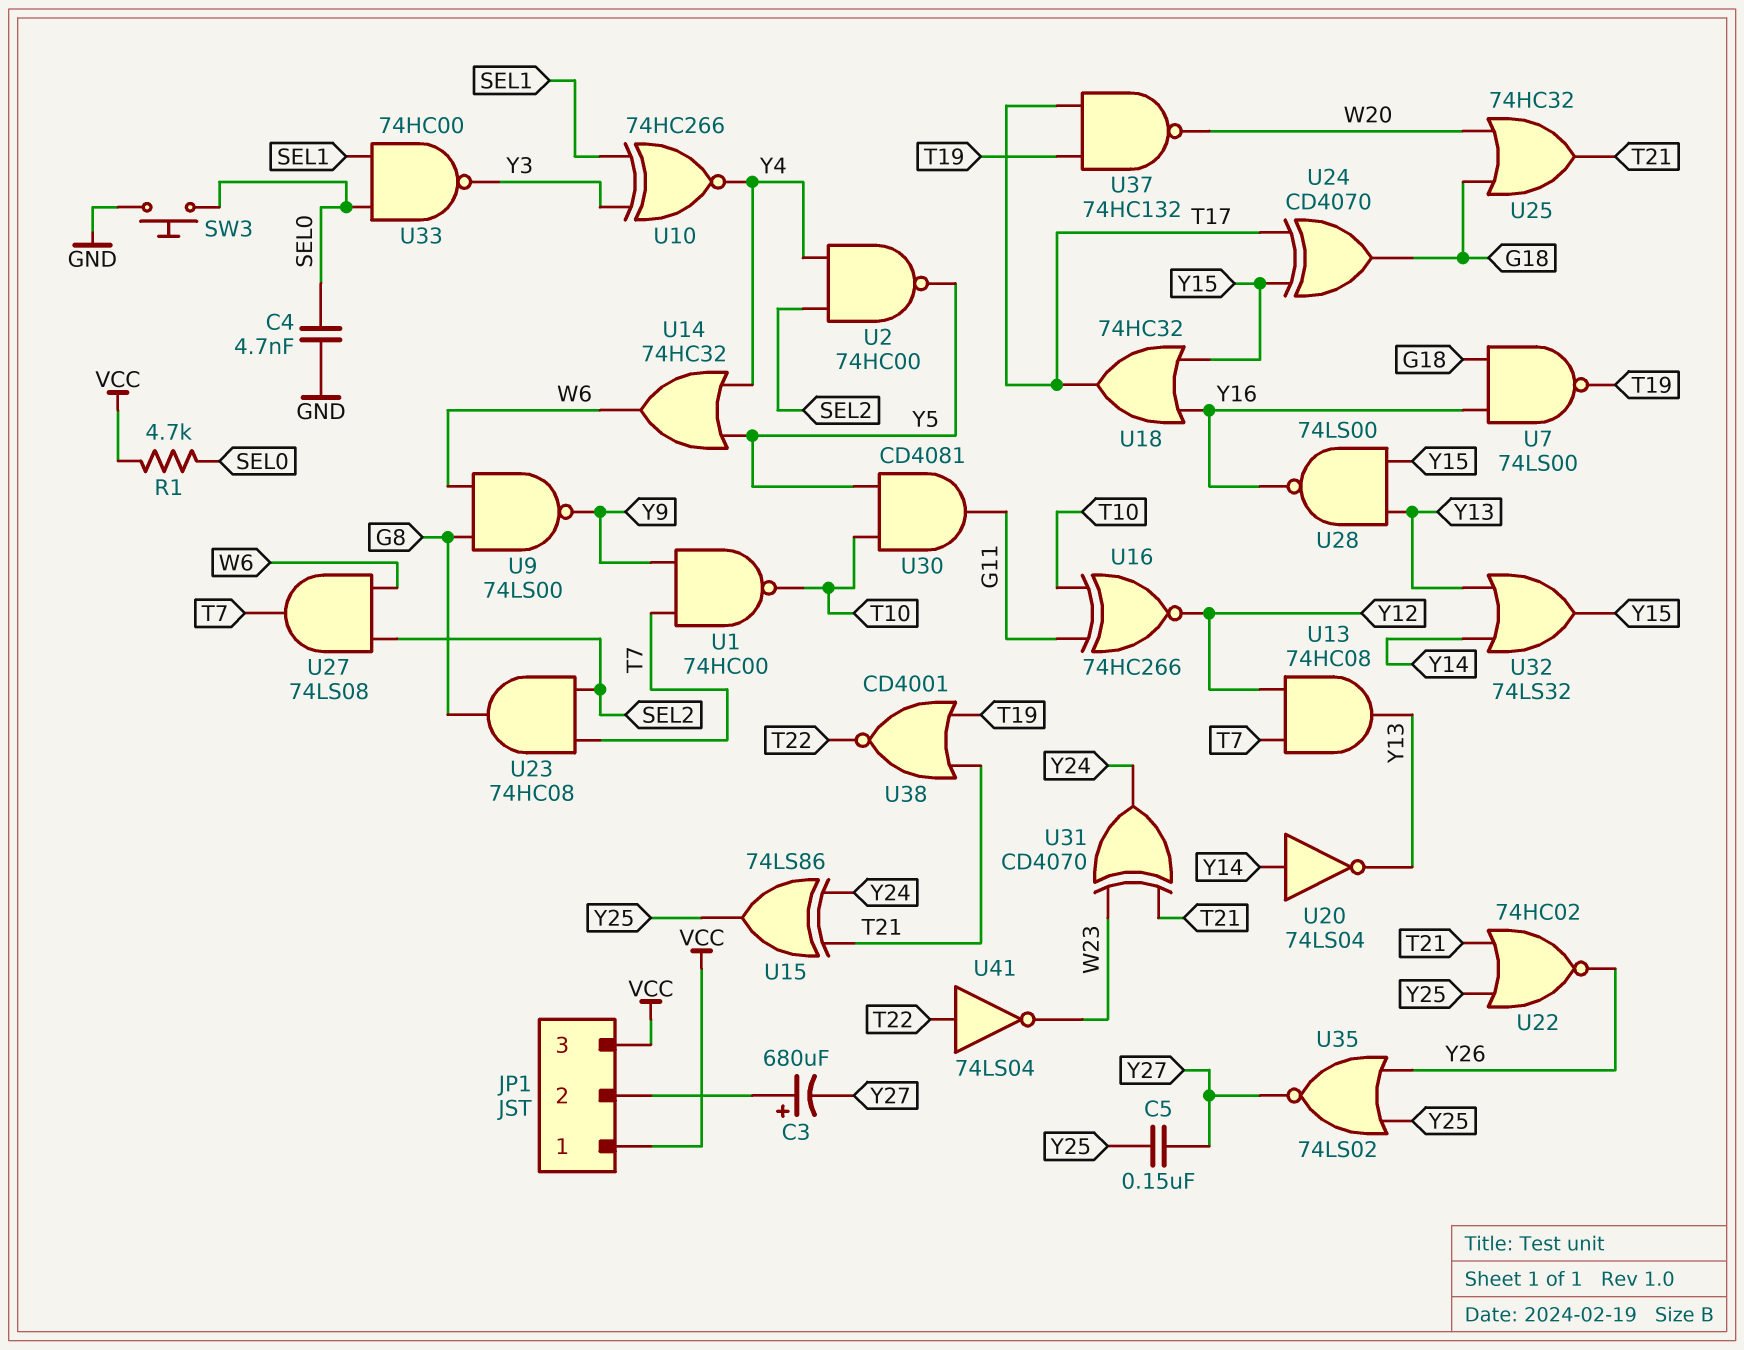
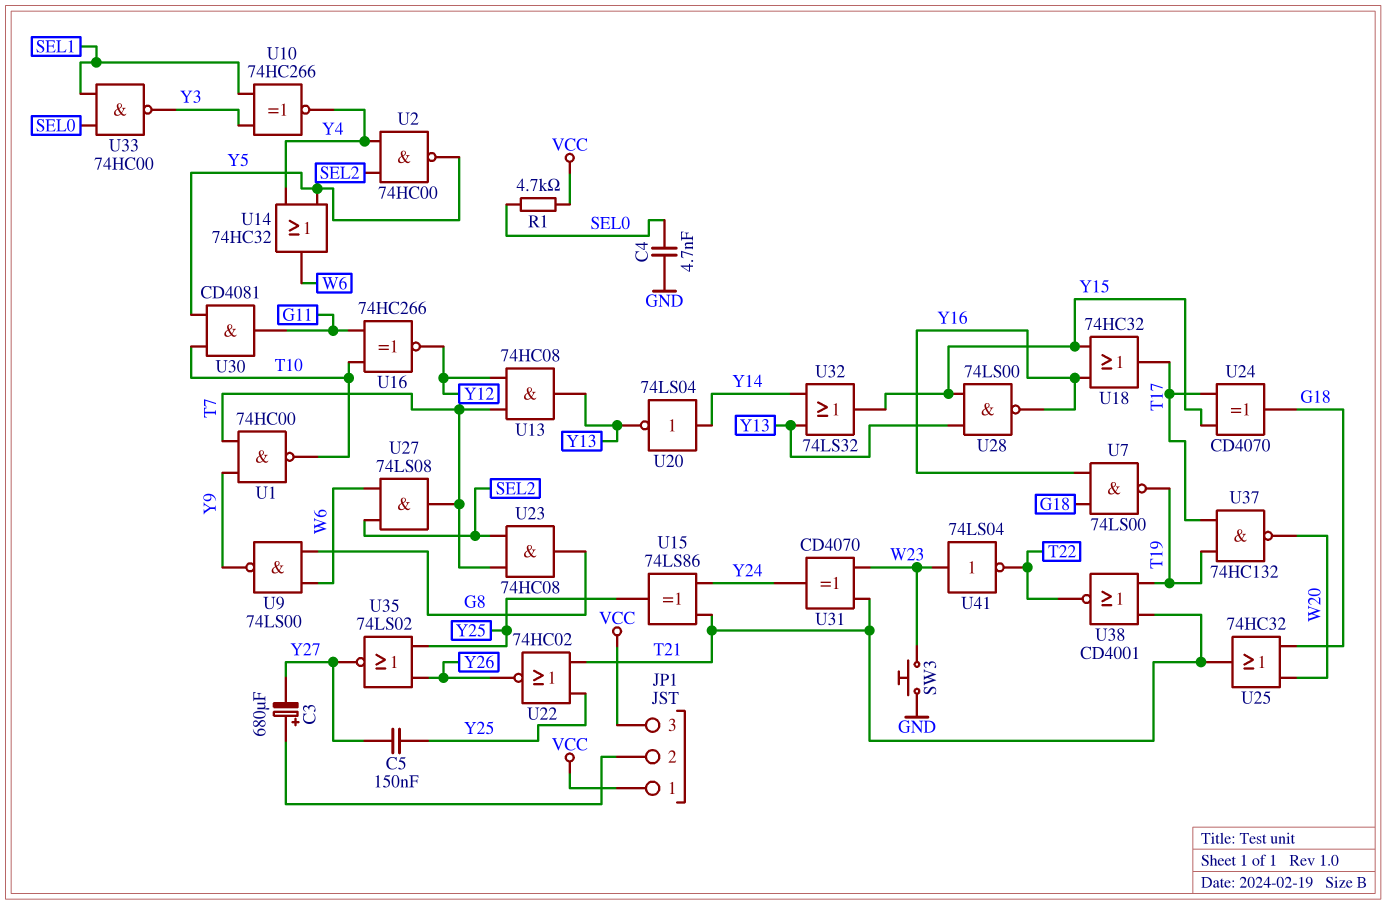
SW3: button (GND, SEL0) -> button (GND, W23)
U41: NOT 74LS04 (in T22, out W23) -> NOT 74LS04 (in W23, out T22)

